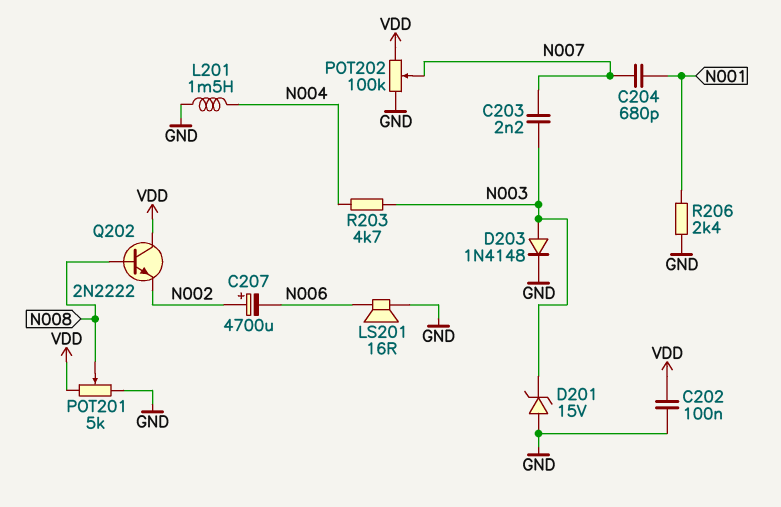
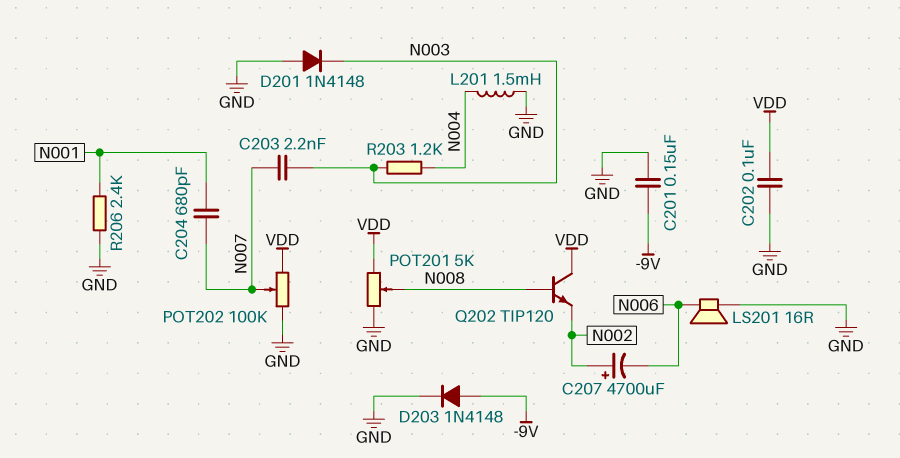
C201: none -> 150nF (-9V, GND)
D201: zener 15V (A GND, K N003) -> diode 1N4148 (A GND, K N003)
D203: diode 1N4148 (A N003, K GND) -> diode 1N4148 (A -9V, K GND)
Q202: NPN 2N2222 (B N008, C VDD, E N002) -> NPN TIP120 (B N008, C VDD, E N002)
R203: 4.7k (N003, N004) -> 1.2k (N003, N004)

